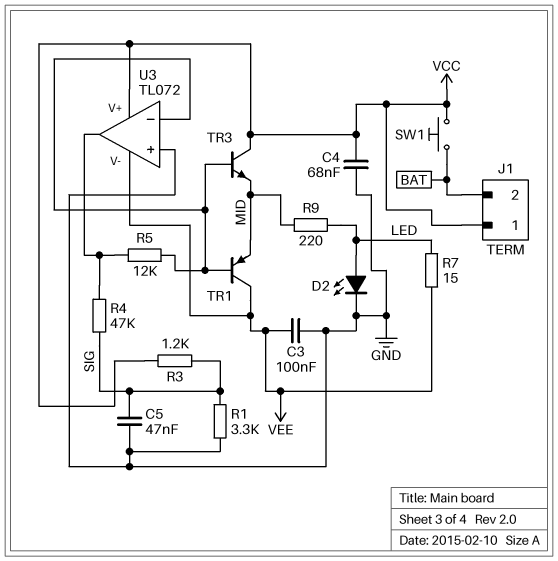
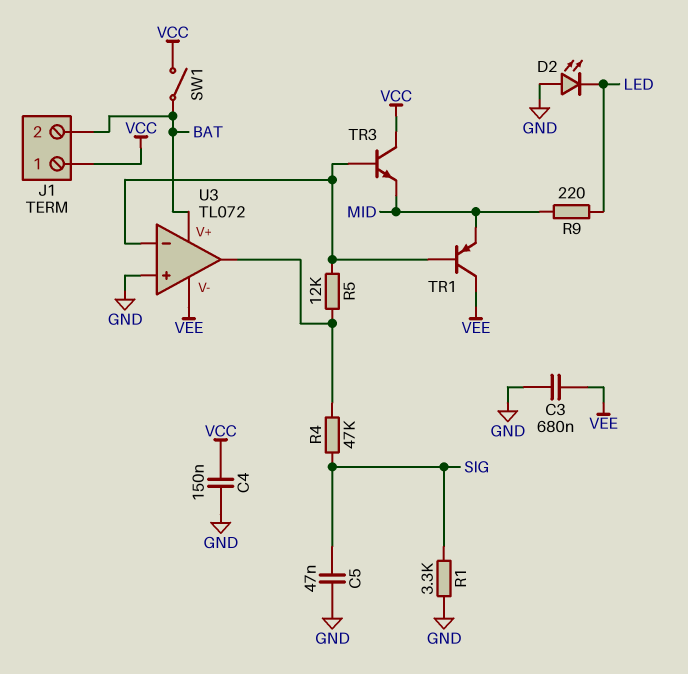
C3: 100nF (GND, VEE) -> 680nF (GND, VEE)
C4: 68nF (GND, VCC) -> 150nF (GND, VCC)
D2: LED (A LED, K GND) -> LED (A GND, K LED)
R3: 1.2k (SIG, VCC) -> none
R7: 15 (LED, VEE) -> none
SW1: button (BAT, VCC) -> switch (BAT, VCC)
U3 pin V+: VCC -> BAT

